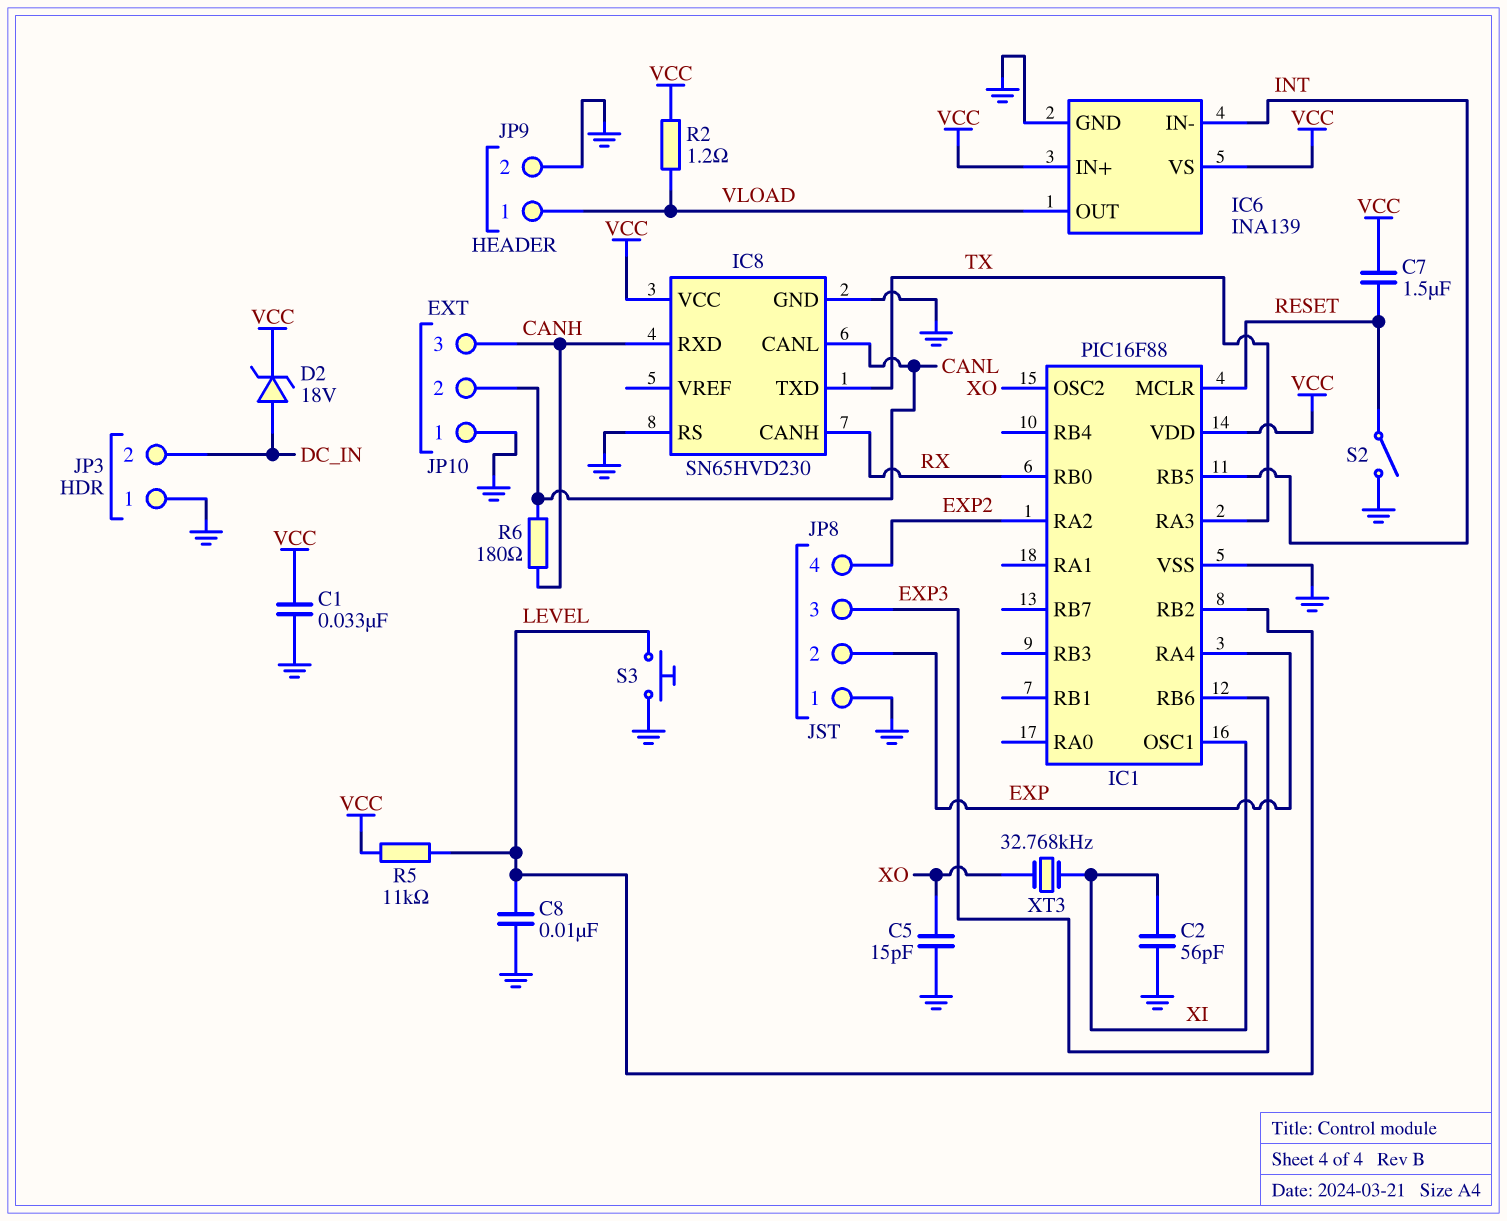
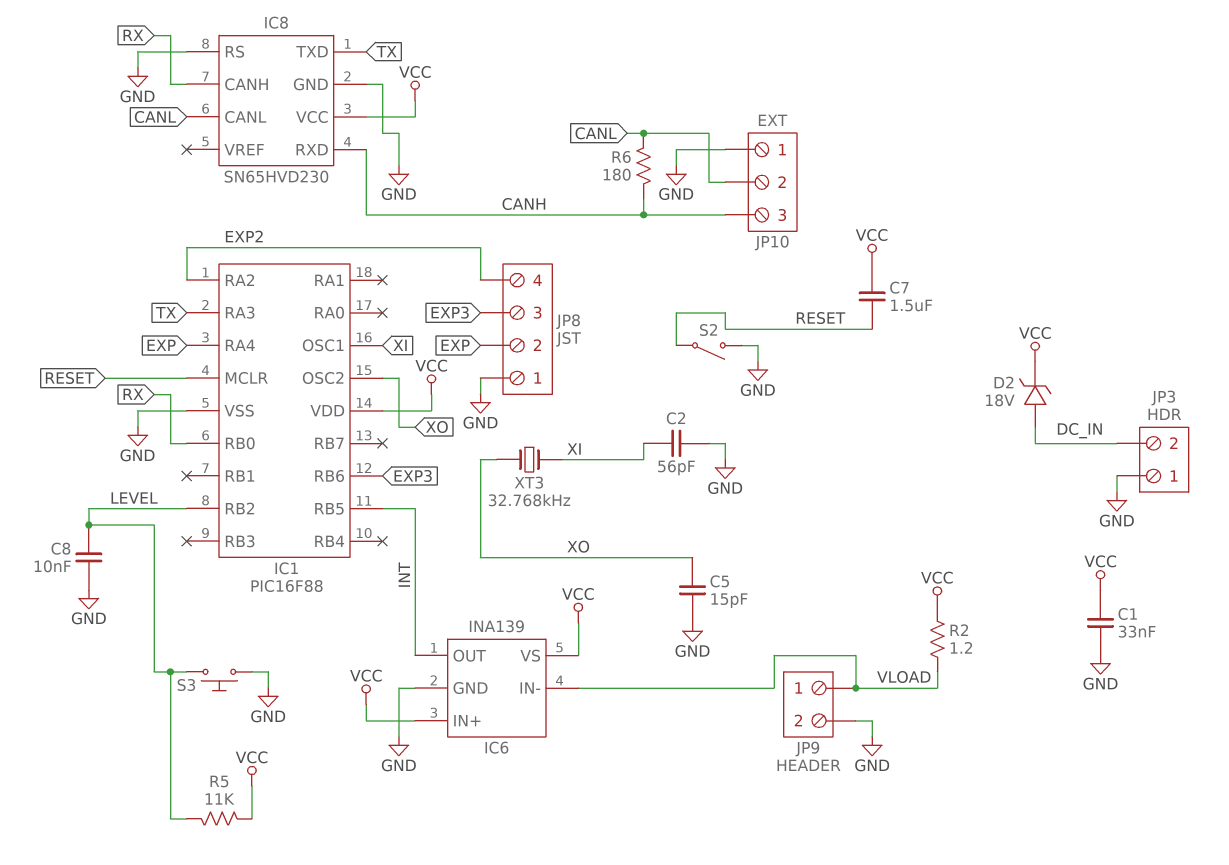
IC6 pin IN-: INT -> VLOAD
IC6 pin OUT: VLOAD -> INT

